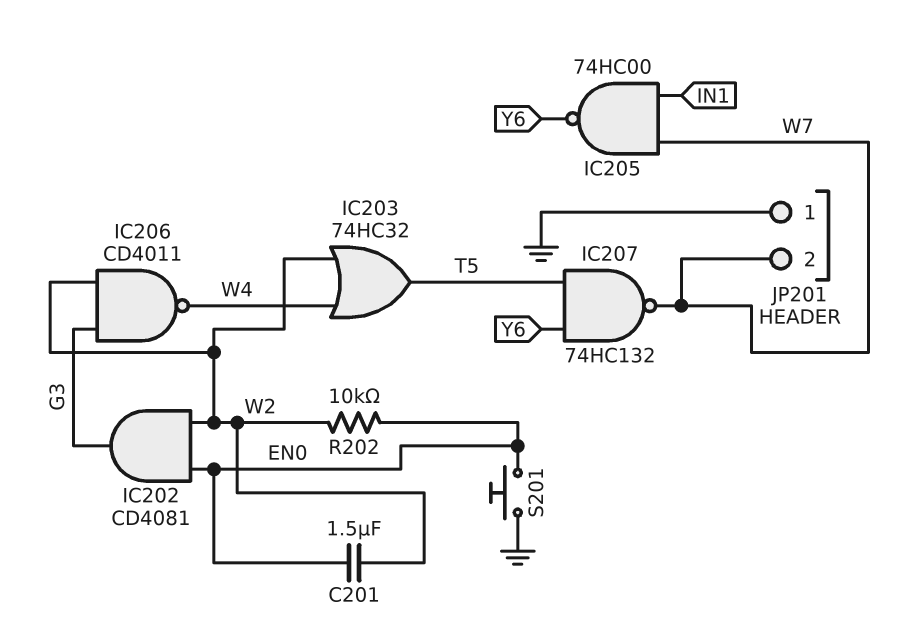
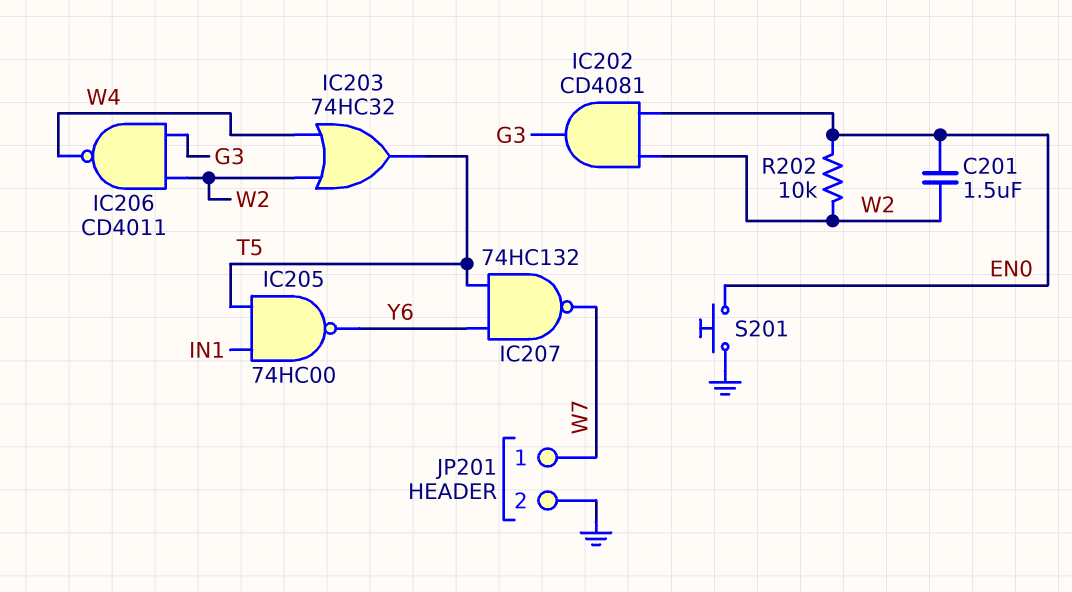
IC205: NAND 74HC00 (in IN1, in W7, out Y6) -> NAND 74HC00 (in IN1, in T5, out Y6)
JP201 pin 1: GND -> W7
JP201 pin 2: W7 -> GND

